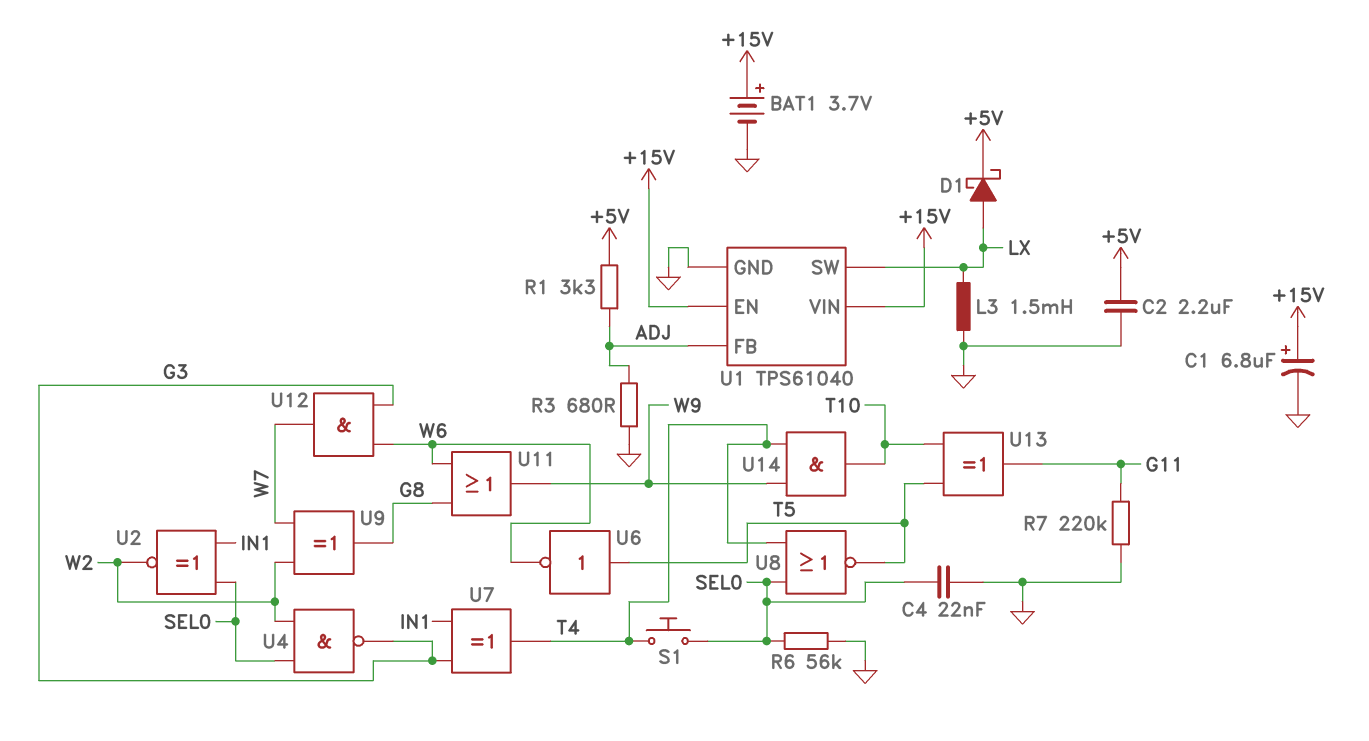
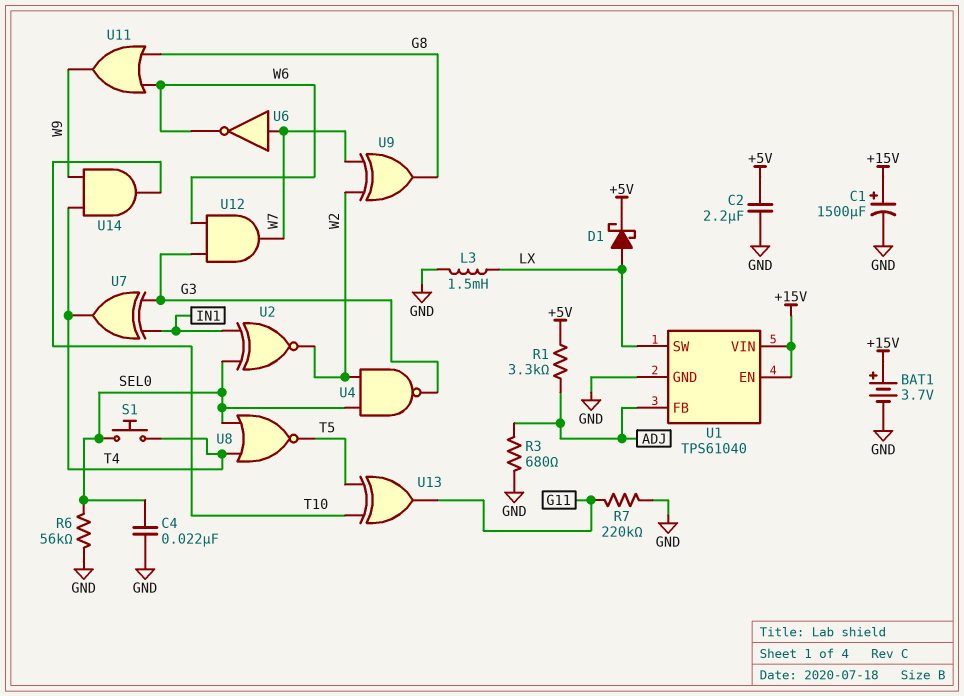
C1: 6.8uF (plus +15V, minus GND) -> 1500uF (plus +15V, minus GND)
U6: NOT (in T5, out W6) -> NOT (in W7, out W6)

